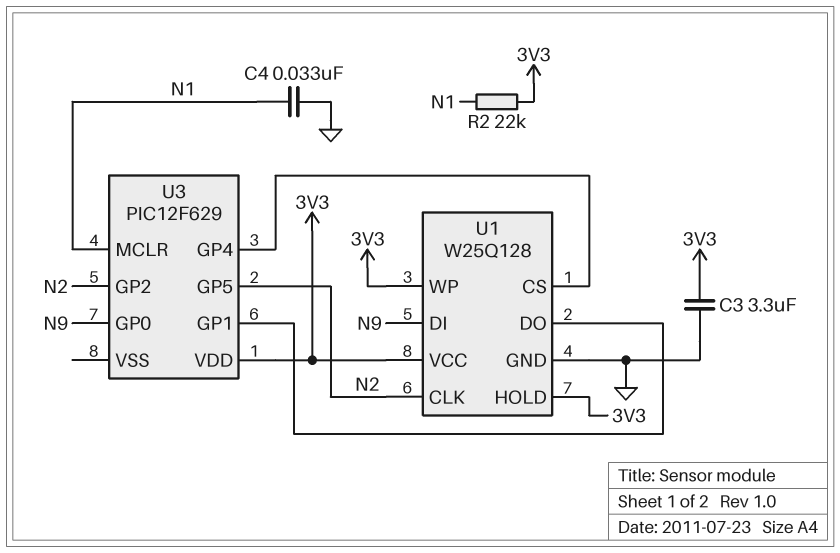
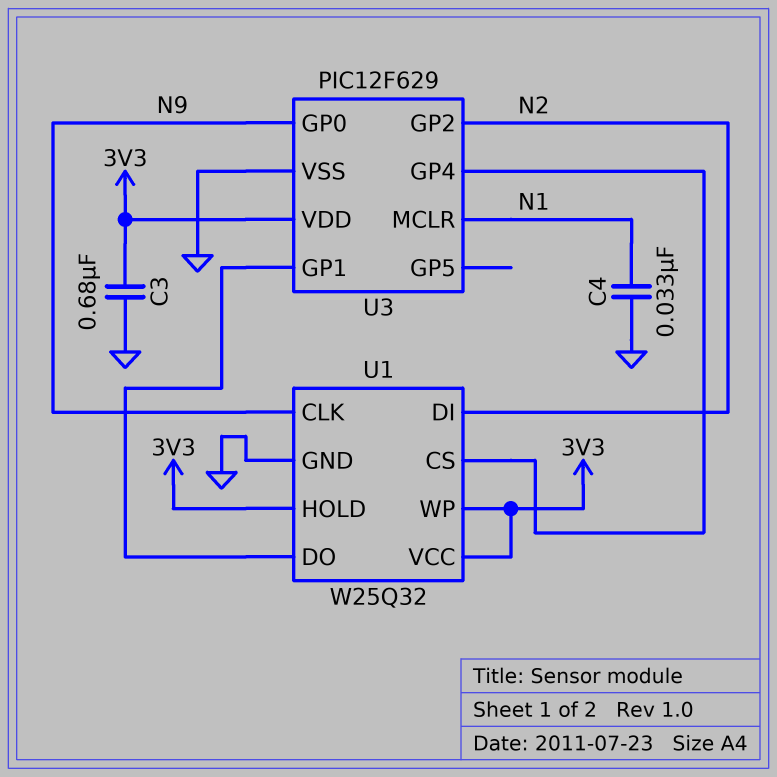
C3: 3.3uF (3V3, GND) -> 680nF (3V3, GND)
R2: 22k (3V3, N1) -> none
U1: W25Q128 -> W25Q32
U1 pin CLK: N2 -> N9
U1 pin DI: N9 -> N2
U3 pin GP5: N2 -> none
U3 pin VSS: none -> GND

